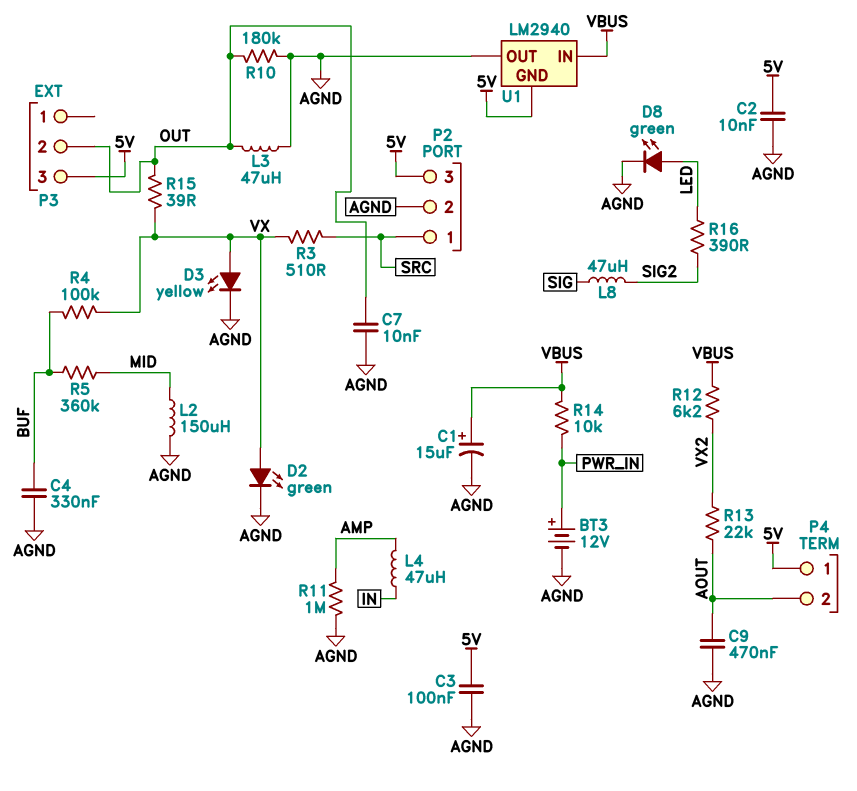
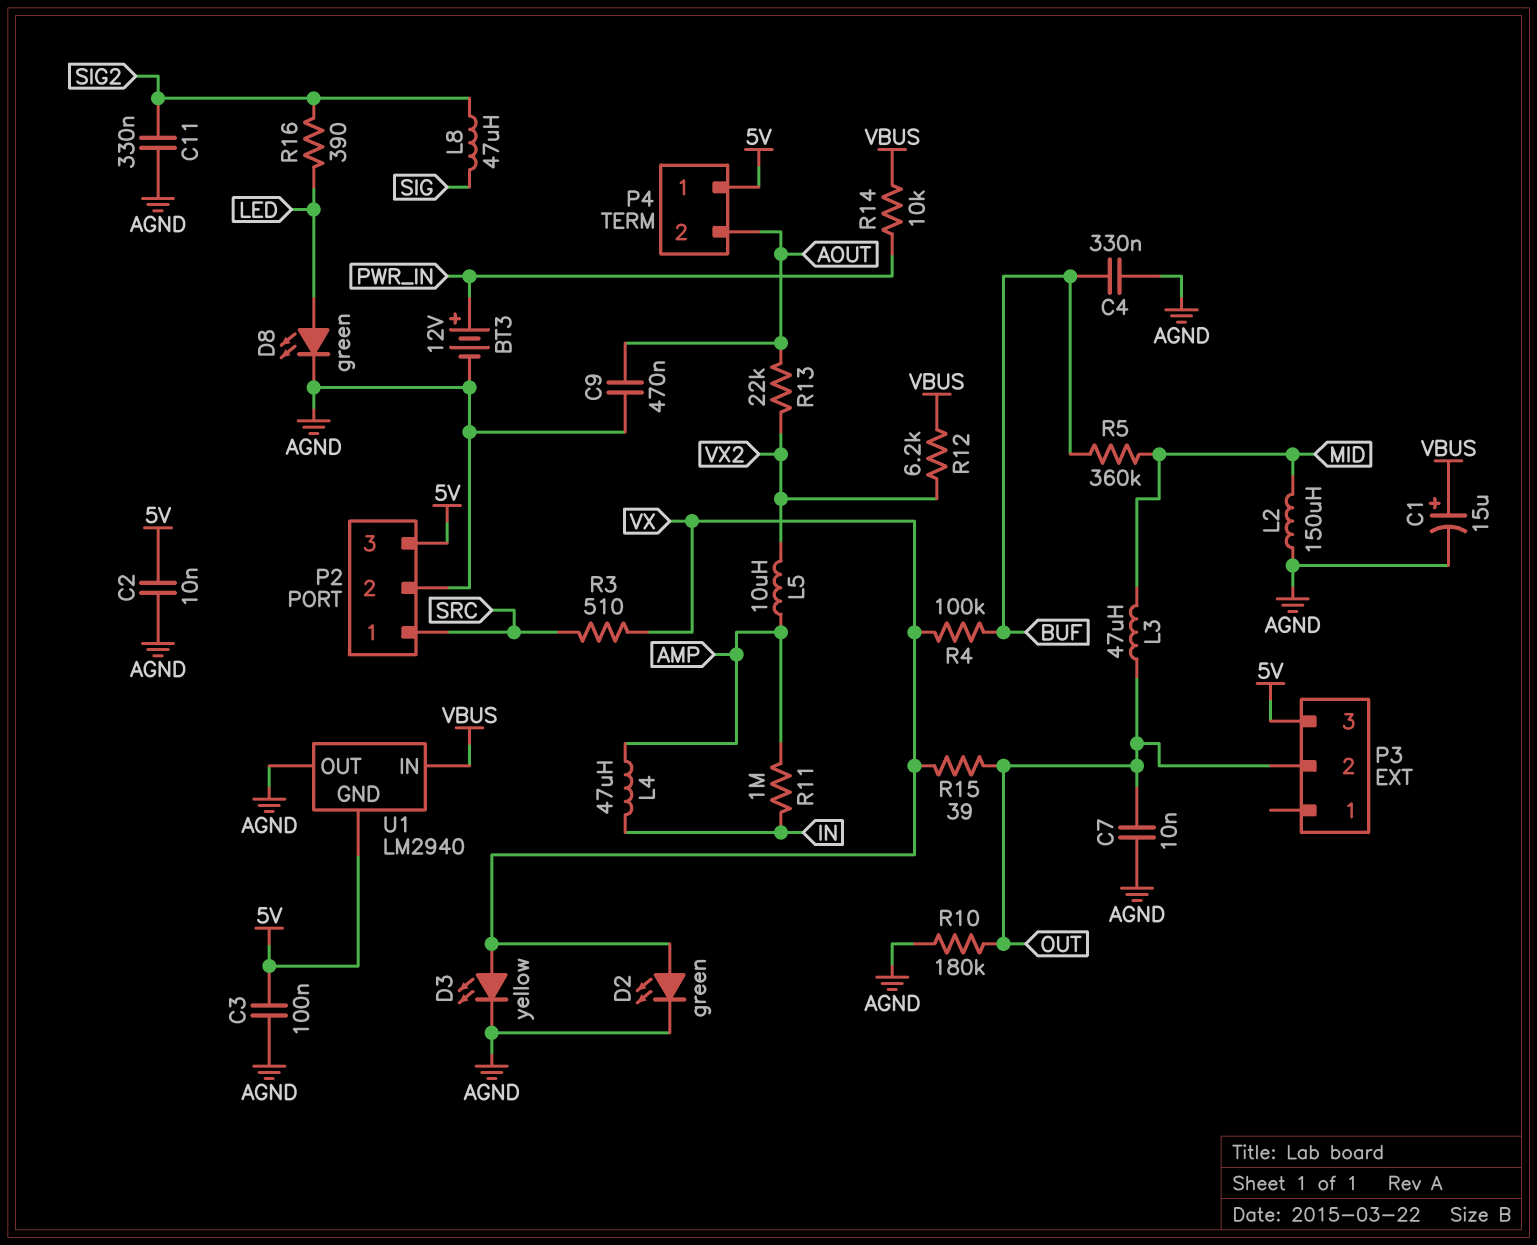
C11: none -> 330nF (AGND, SIG2)
L3: 47uH (AGND, OUT) -> 47uH (MID, OUT)
L5: none -> 10uH (AMP, VX2)
R11: 1M (AGND, AMP) -> 1M (AMP, IN)

